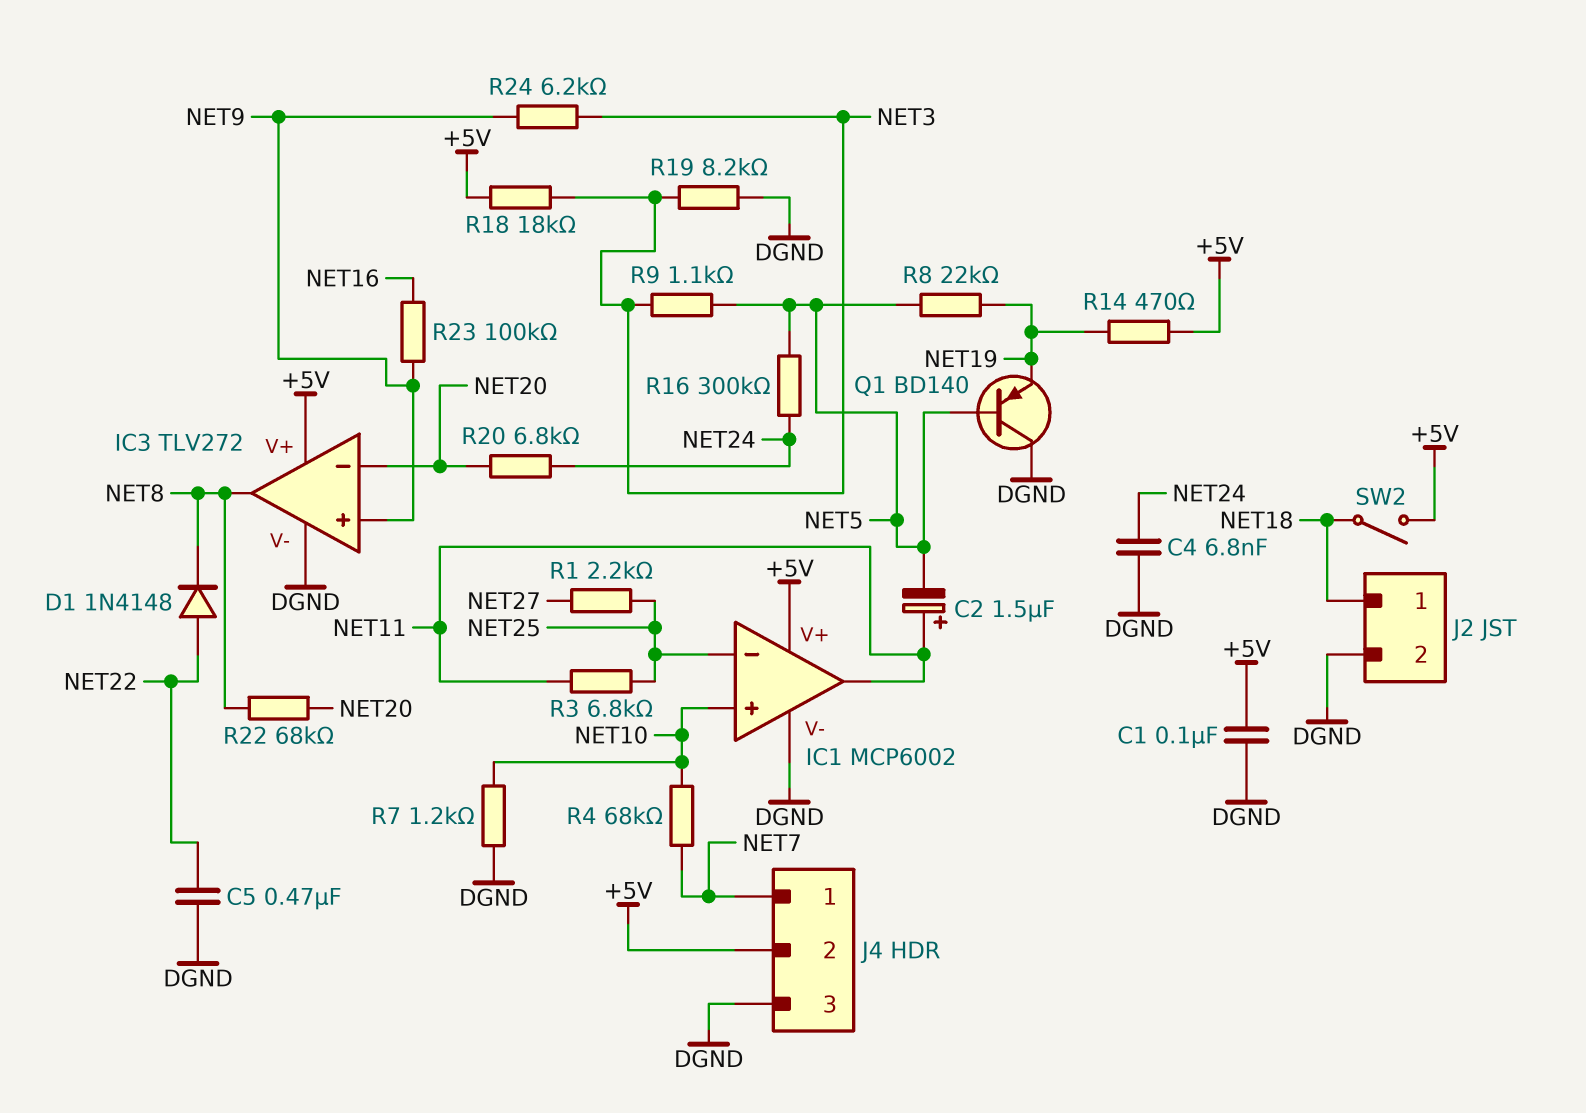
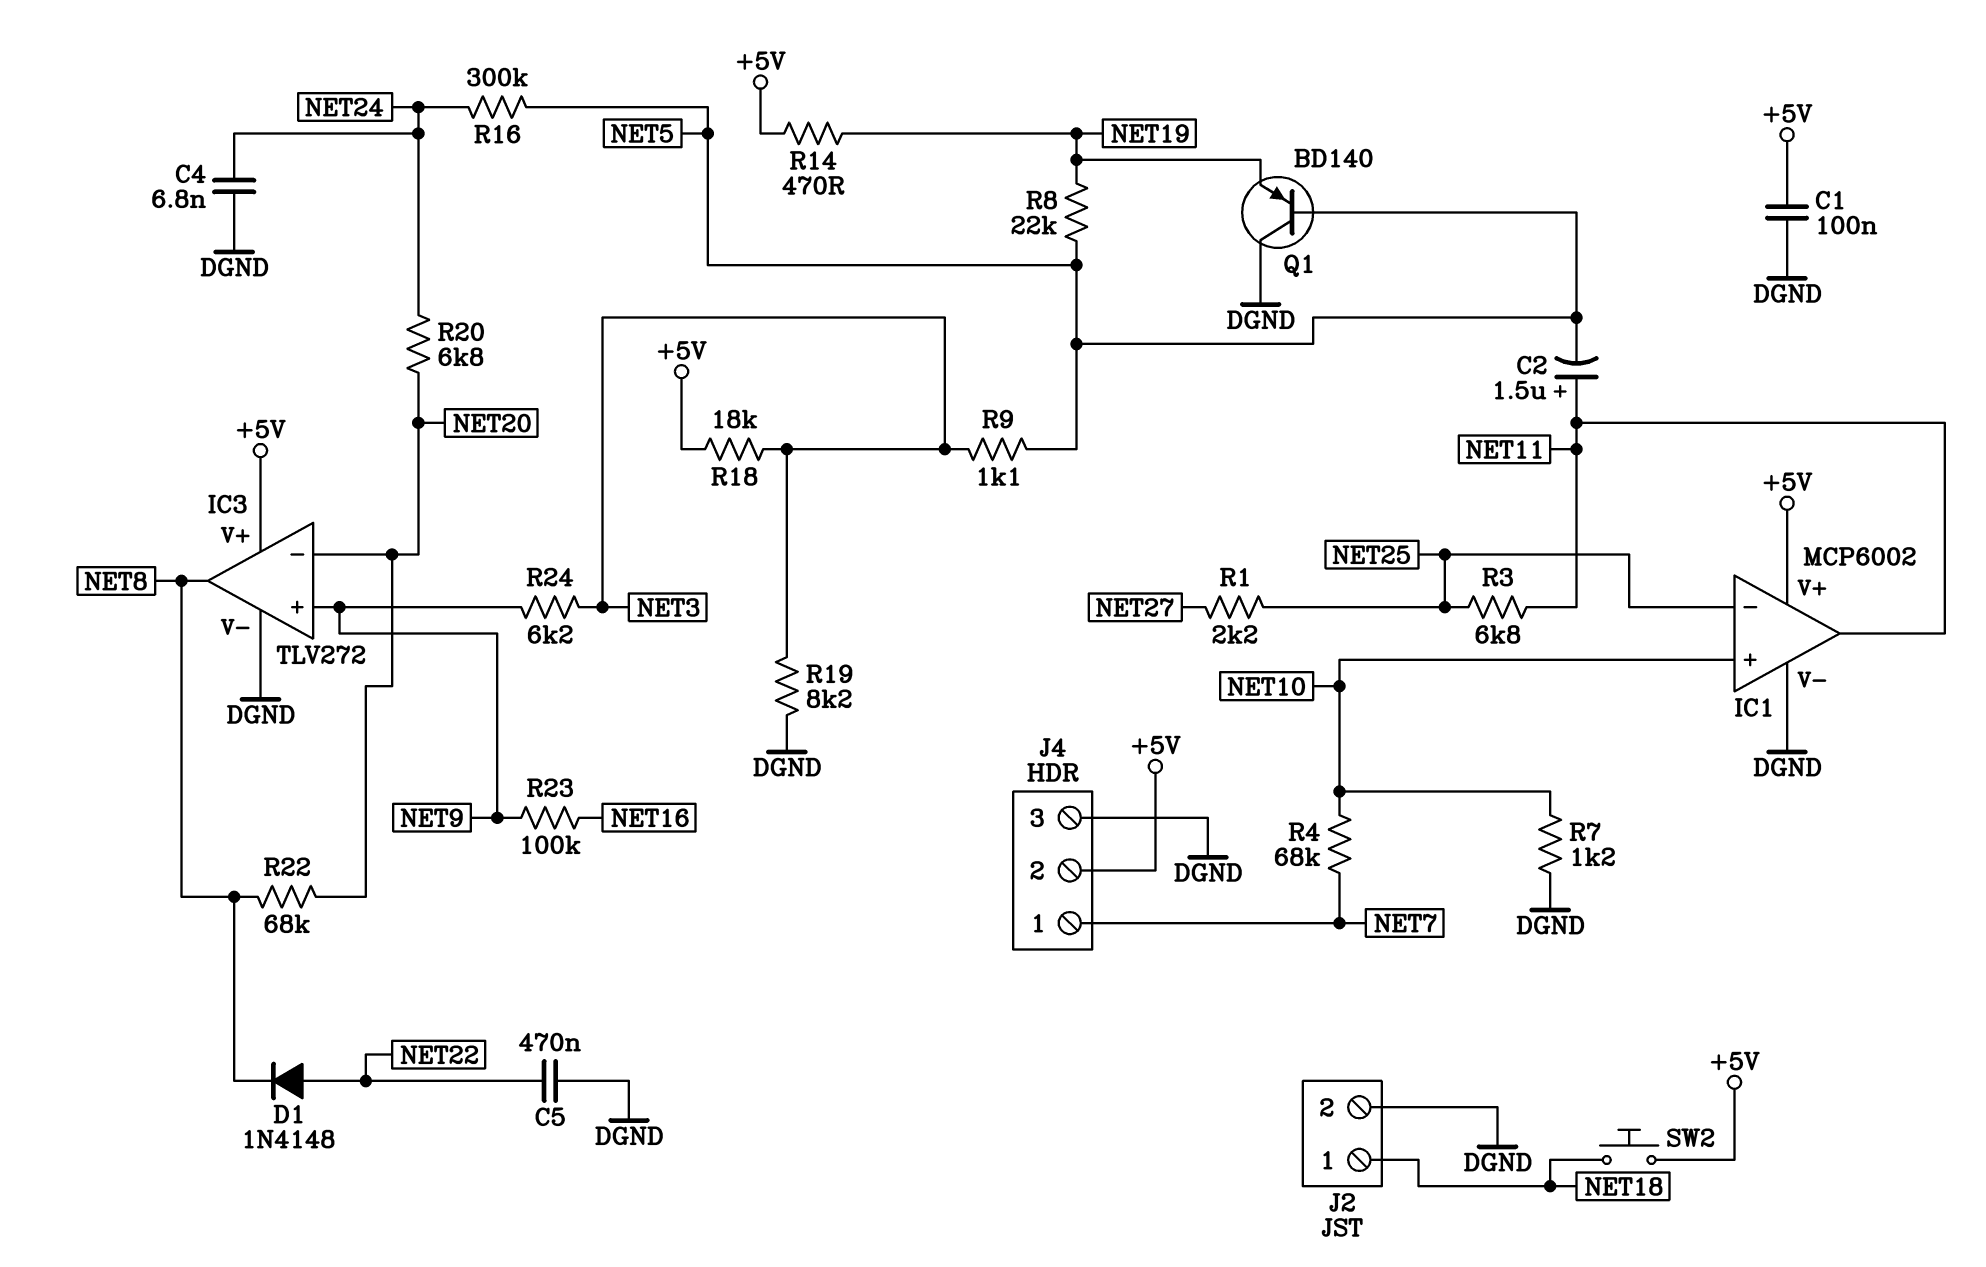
SW2: switch (+5V, NET18) -> button (+5V, NET18)

